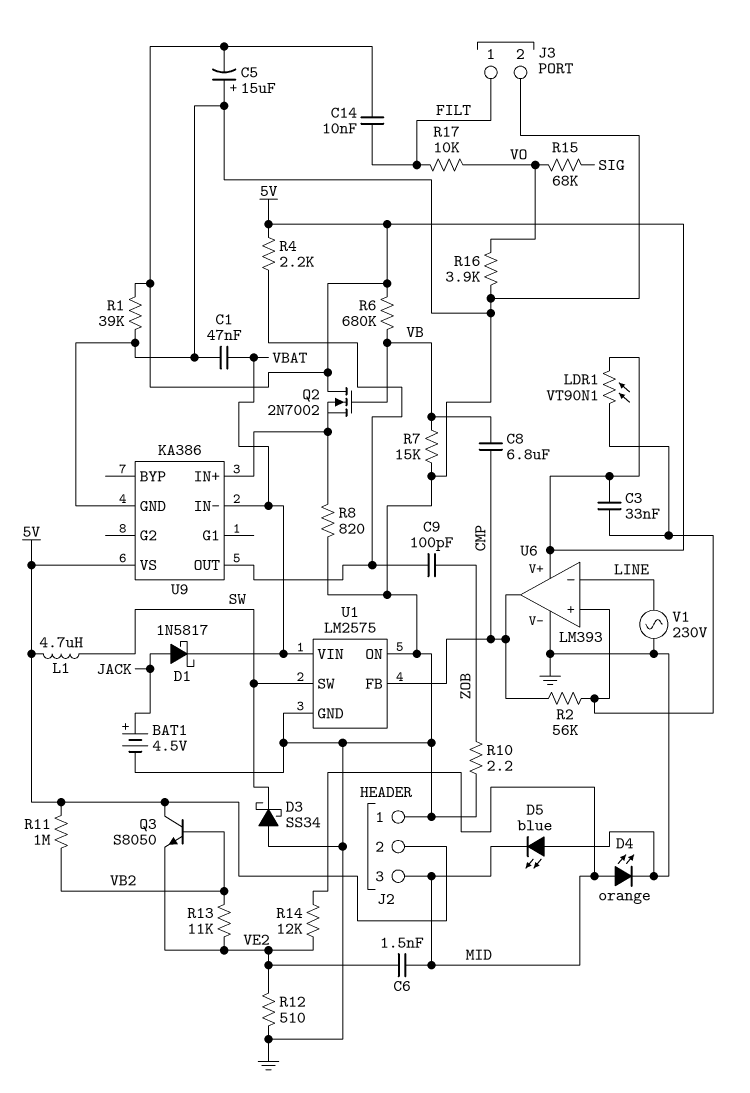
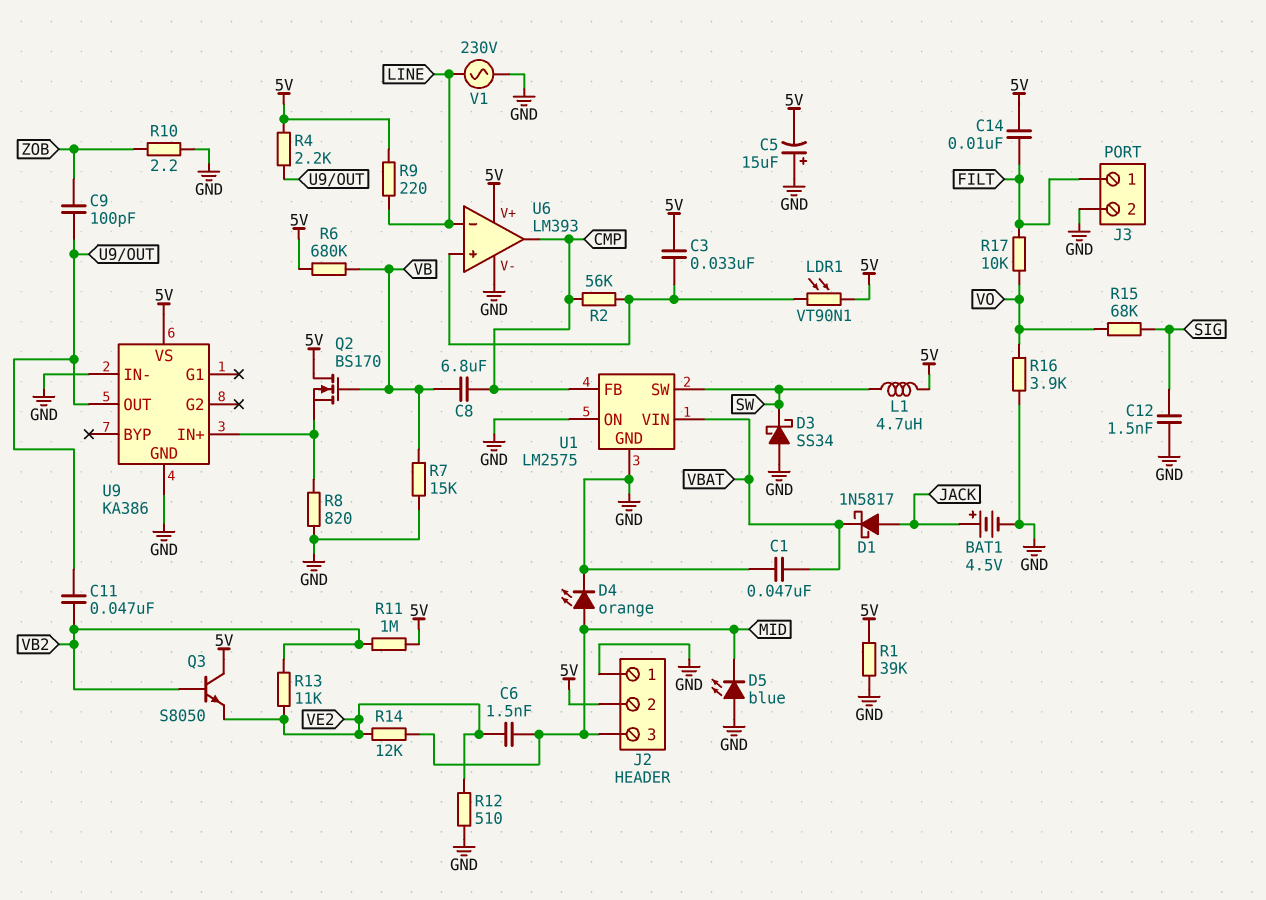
C11: none -> 47nF (U9/OUT, VB2)
C12: none -> 1.5nF (GND, SIG)
Q2: NMOS 2N7002 (G VB, D 5V, S U9/IN+) -> NMOS BS170 (G VB, D 5V, S U9/IN+)
R9: none -> 220 (5V, LINE)
U9 pin IN-: VBAT -> GND

